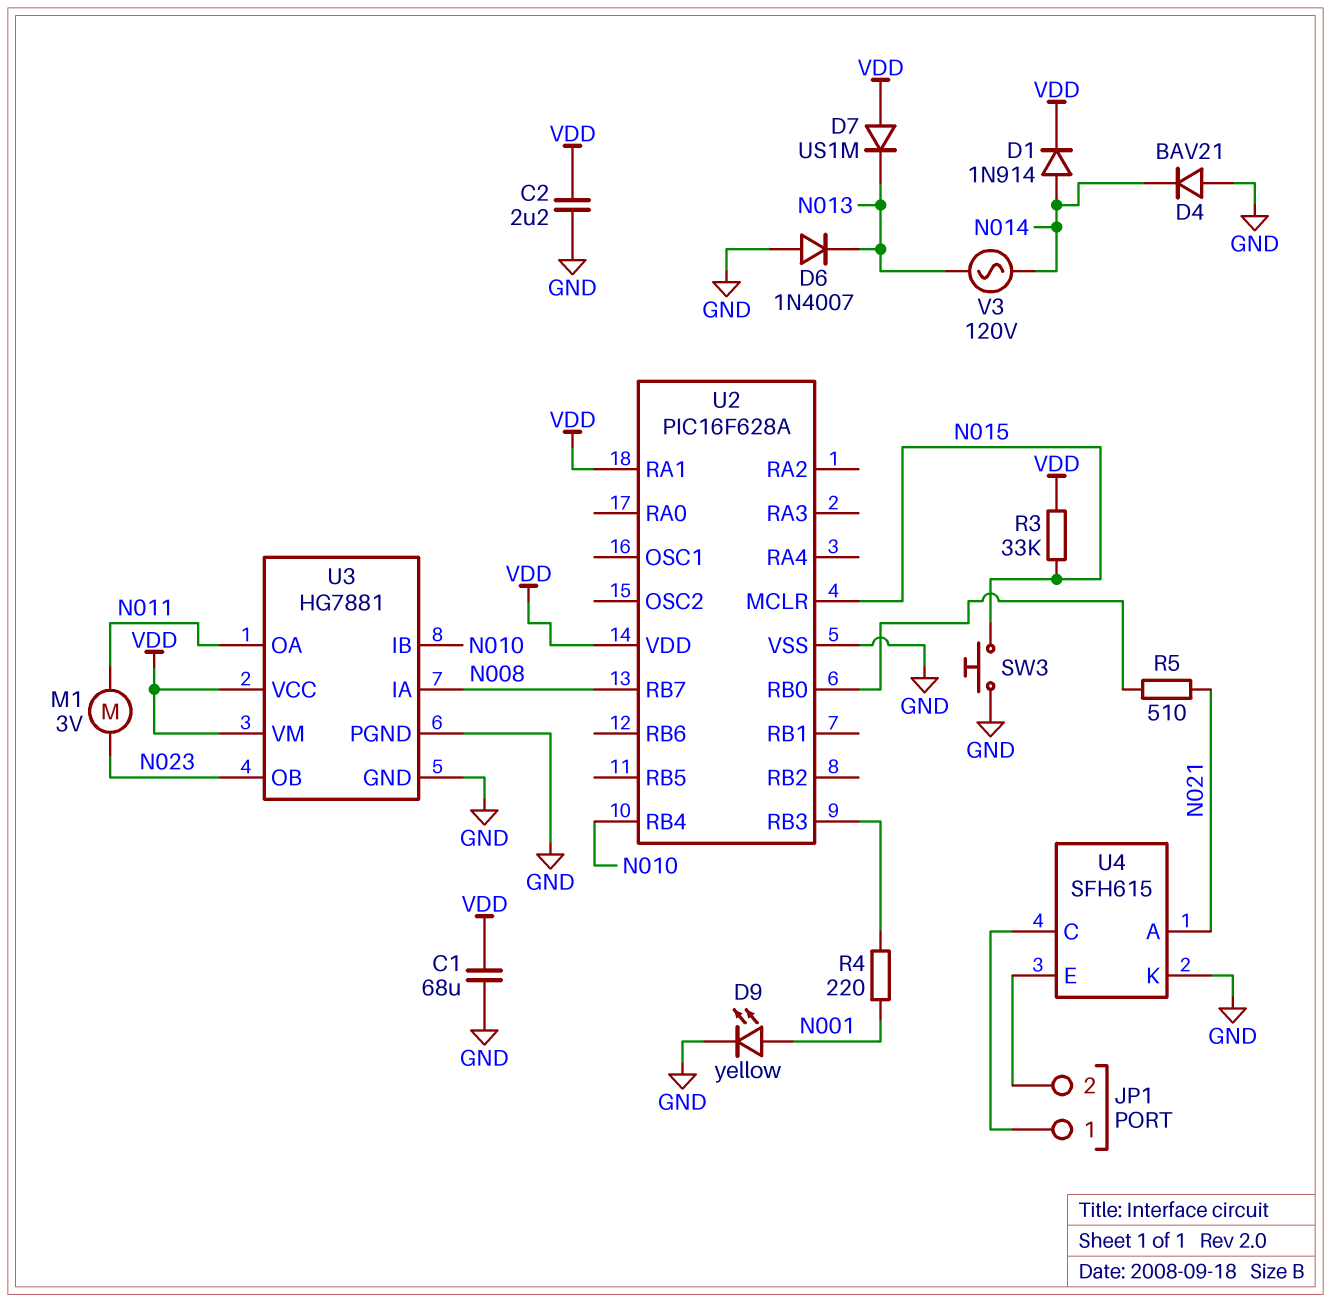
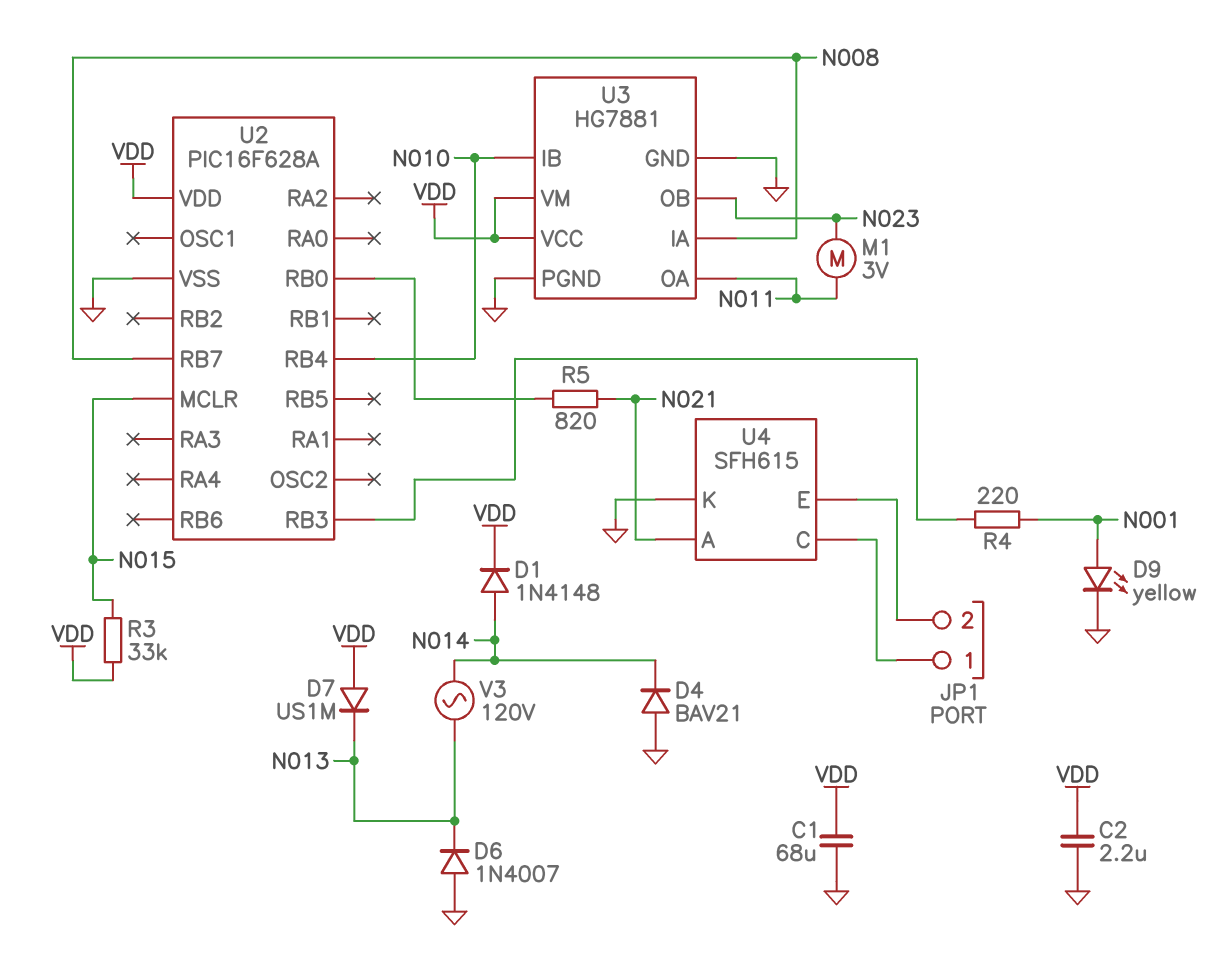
D1: diode 1N914 (A N014, K VDD) -> diode 1N4148 (A N014, K VDD)
R5: 510 (N021, U2/RB0) -> 820 (N021, U2/RB0)
SW3: button (GND, N015) -> none
U2 pin RA1: VDD -> none

